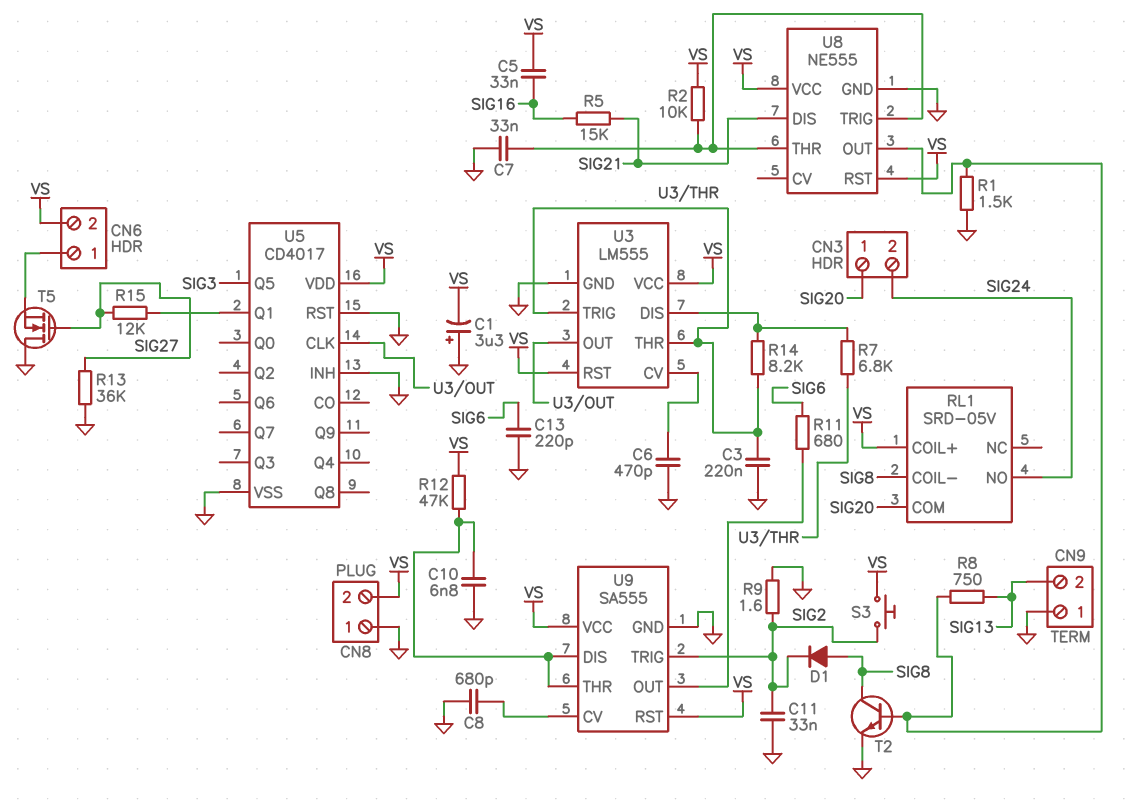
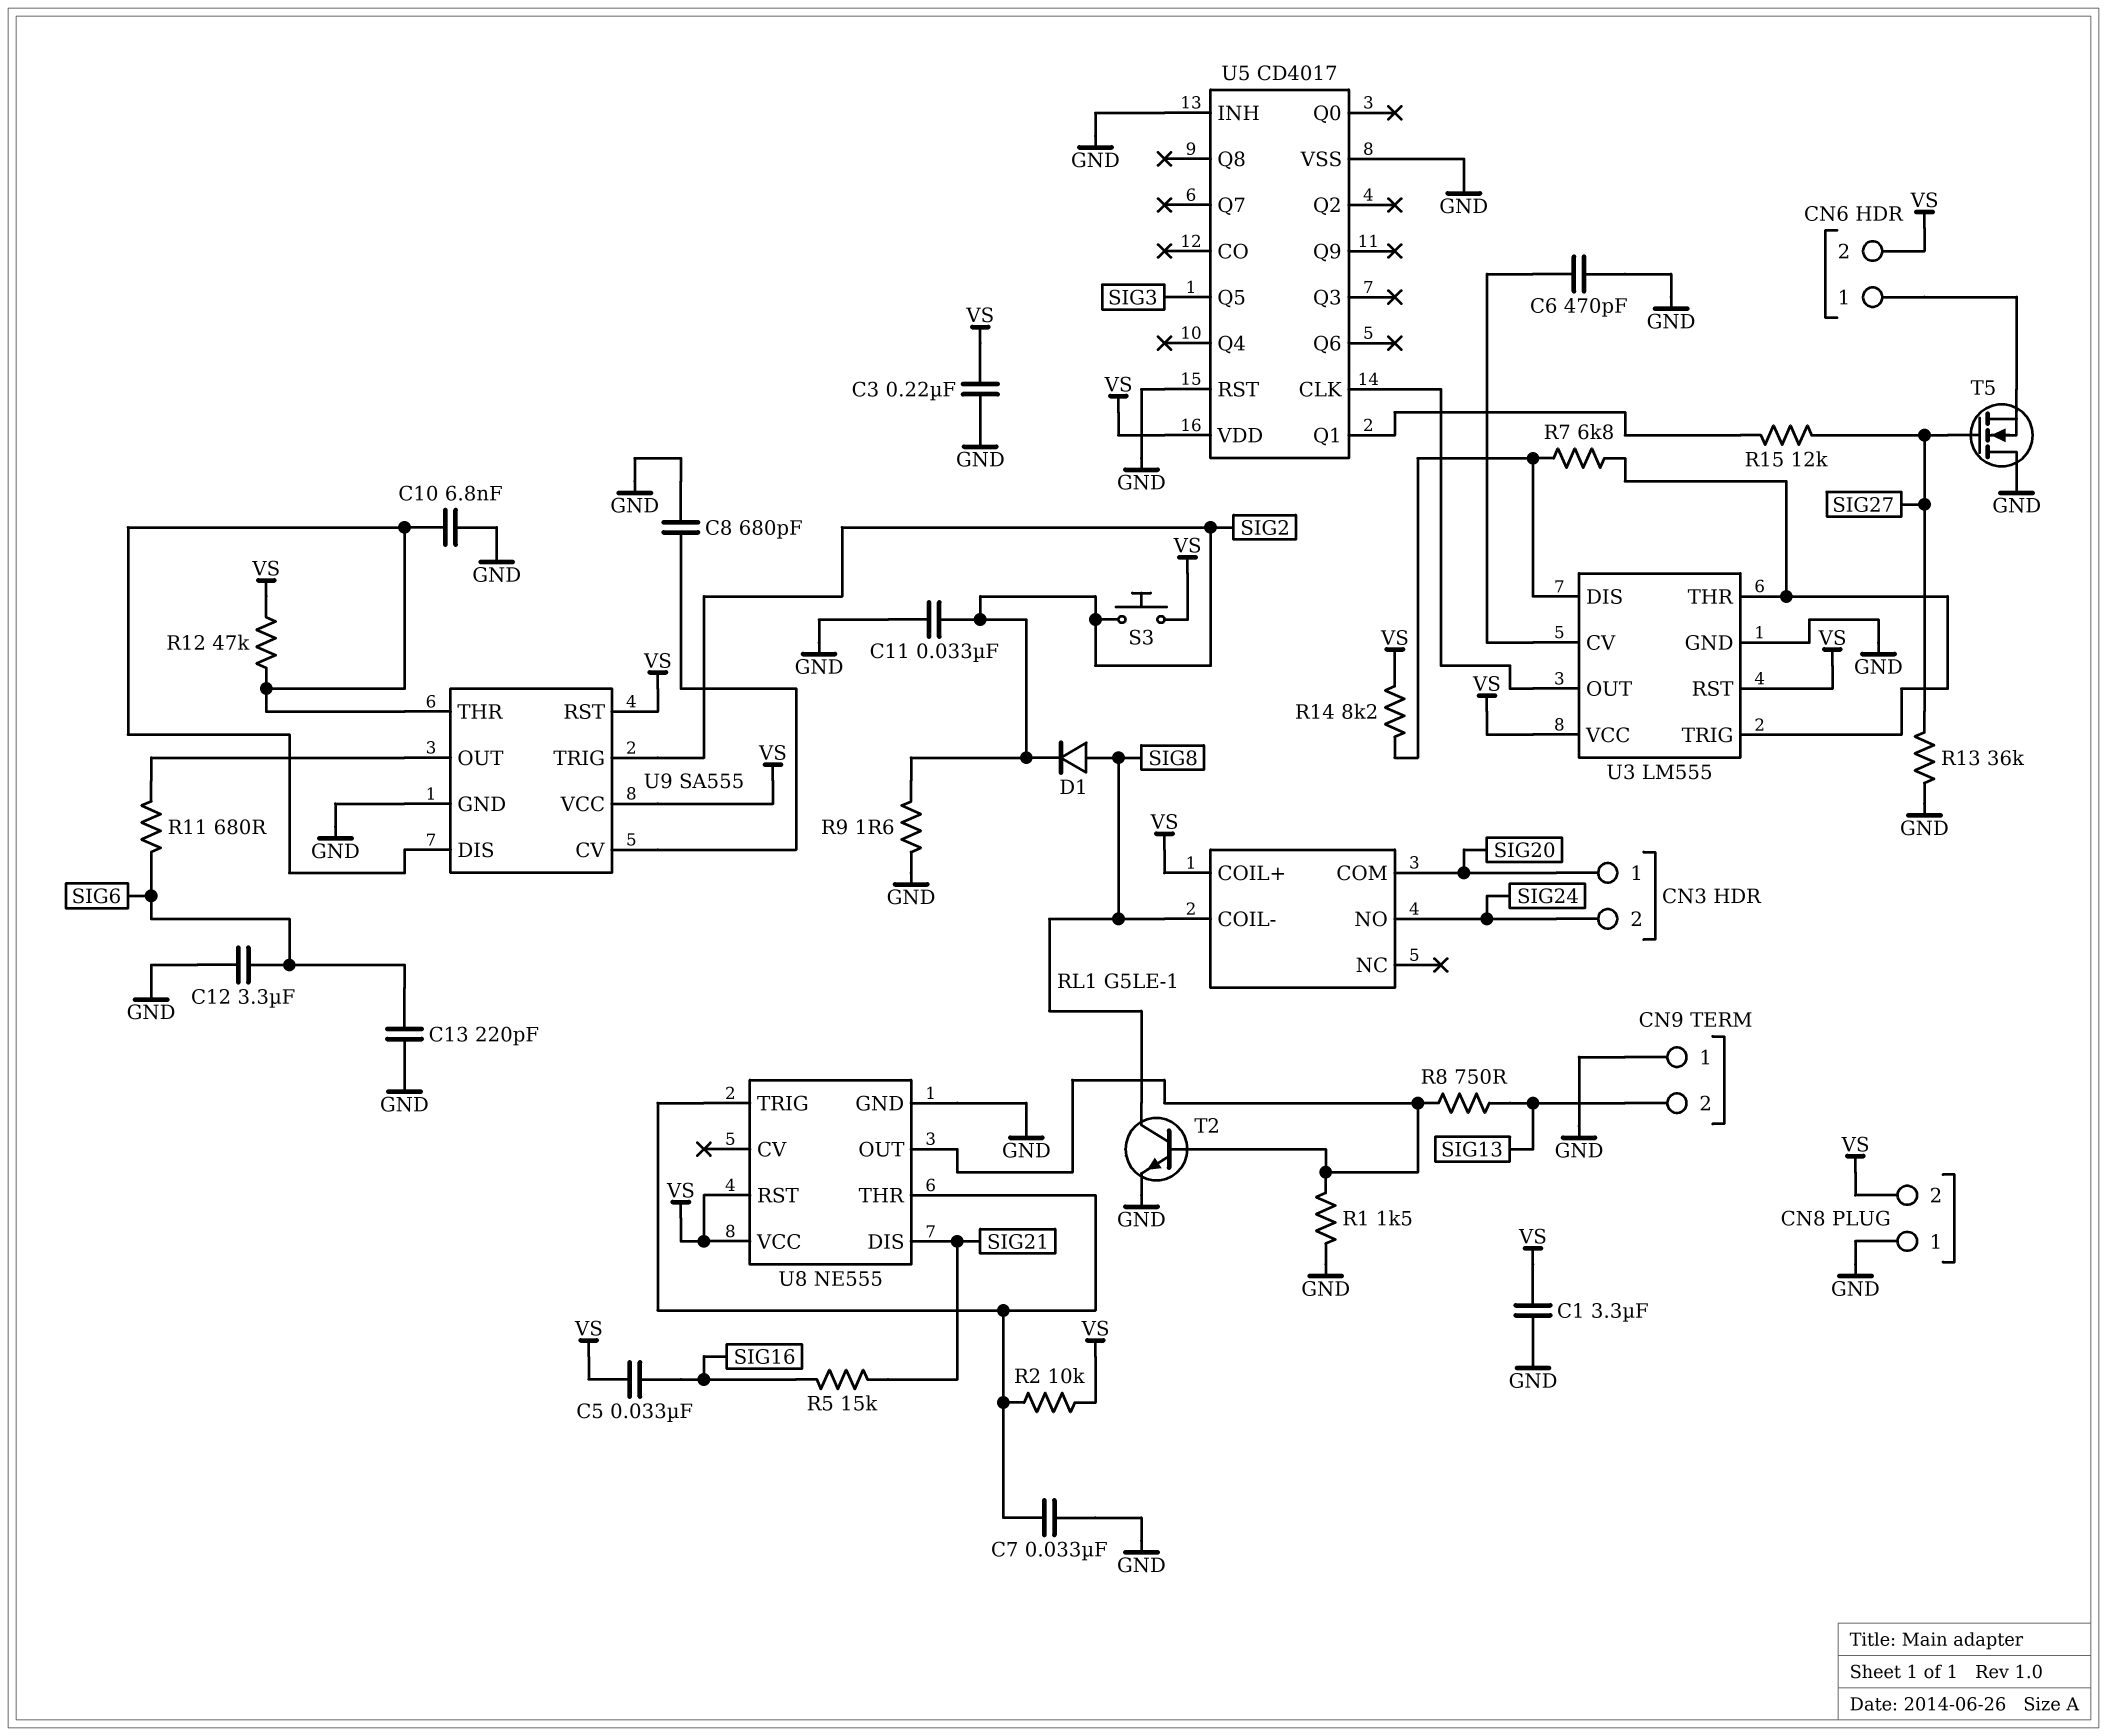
C1: 3.3uF (plus GND, minus VS) -> 3.3uF (GND, VS)
C3: 220nF (GND, U3/THR) -> 220nF (GND, VS)
C12: none -> 3.3uF (GND, SIG6)
R14: 8.2k (U3/DIS, U3/THR) -> 8.2k (U3/DIS, VS)
RL1: SRD-05V -> G5LE-1

